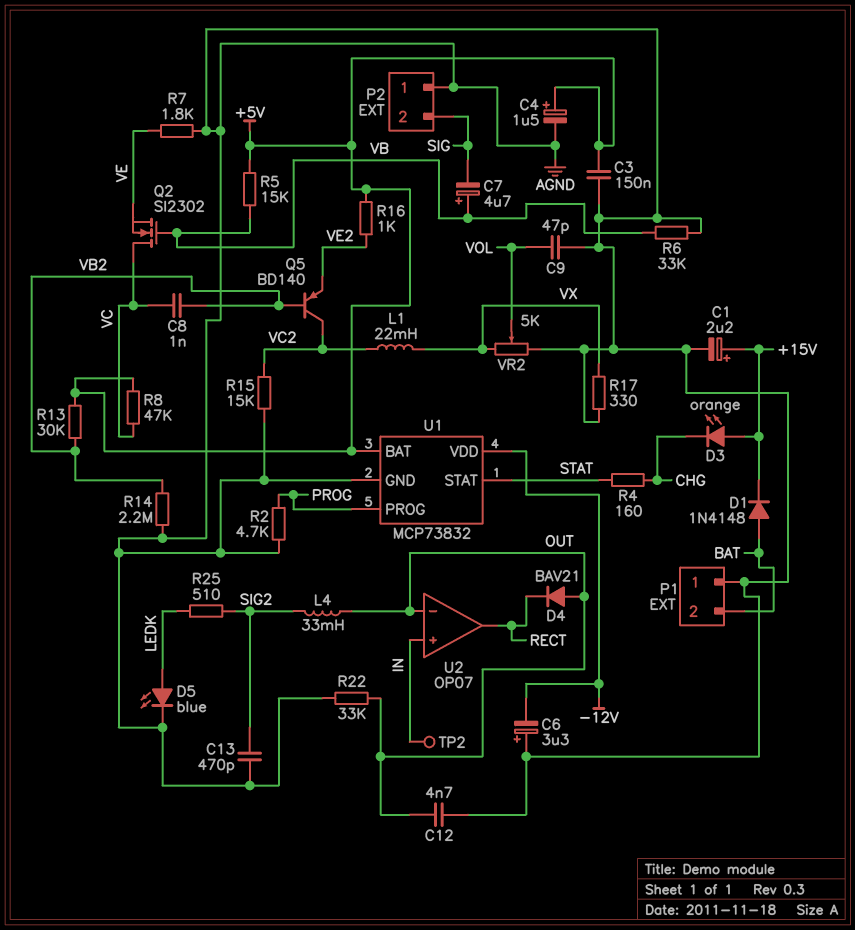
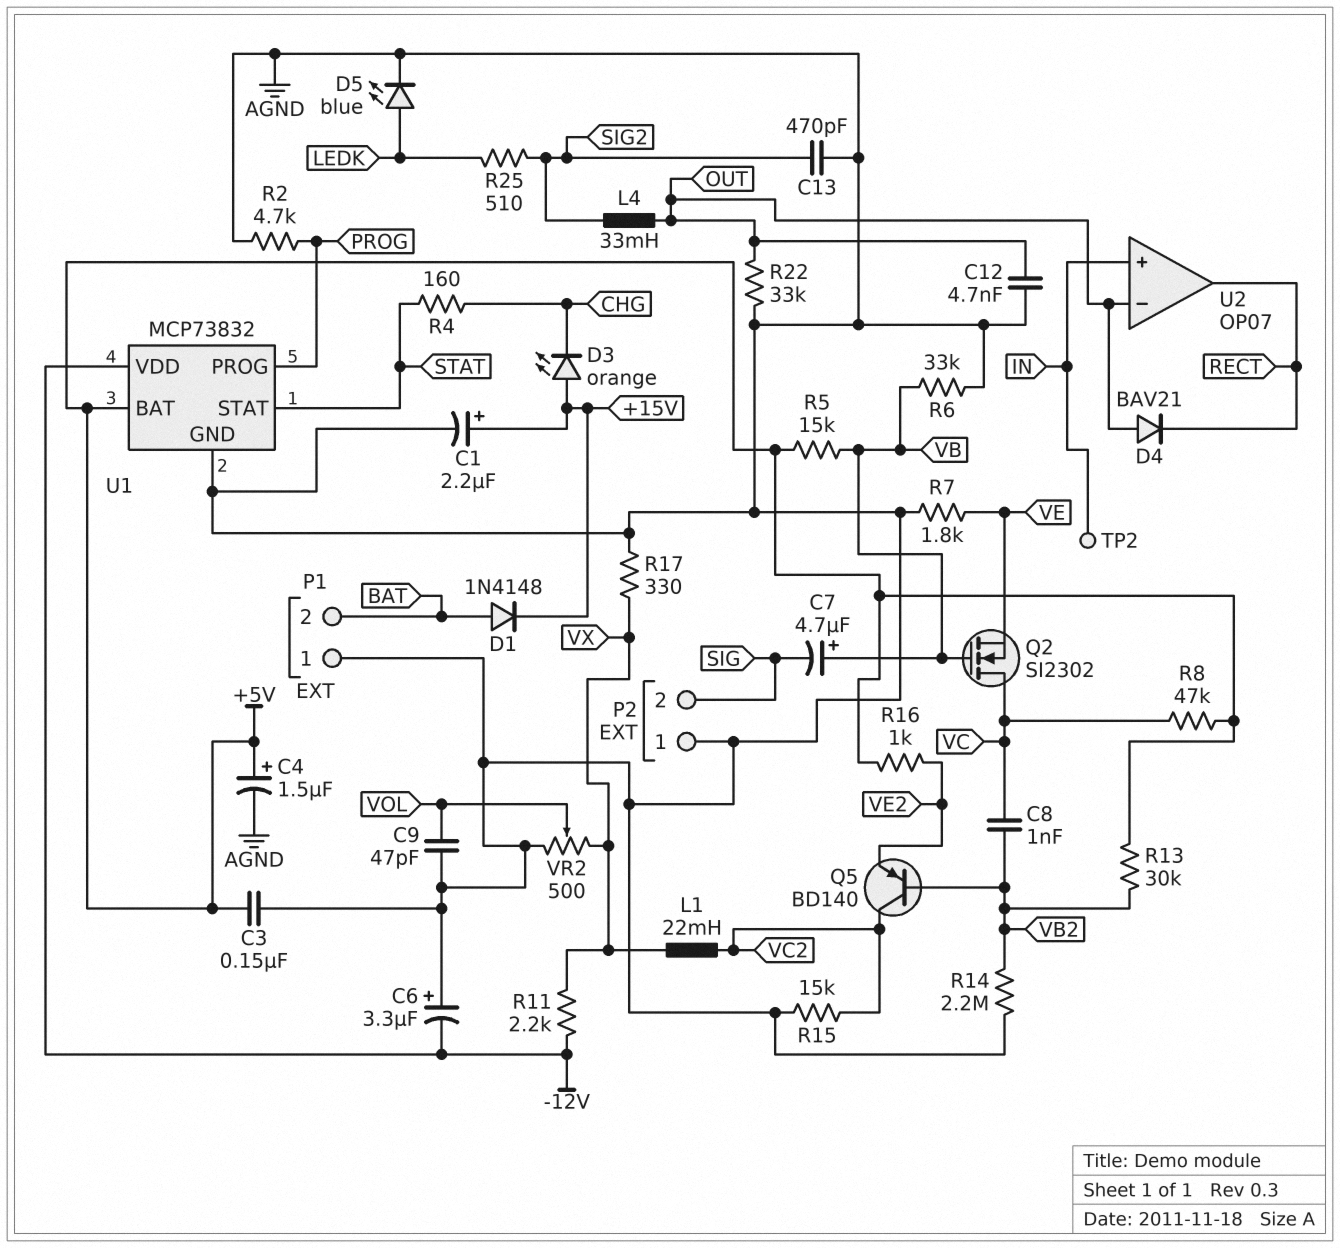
R11: none -> 2.2k (-12V, VX)
VR2: 5k (AGND, VX, wiper VOL) -> 500 (AGND, VX, wiper VOL)

